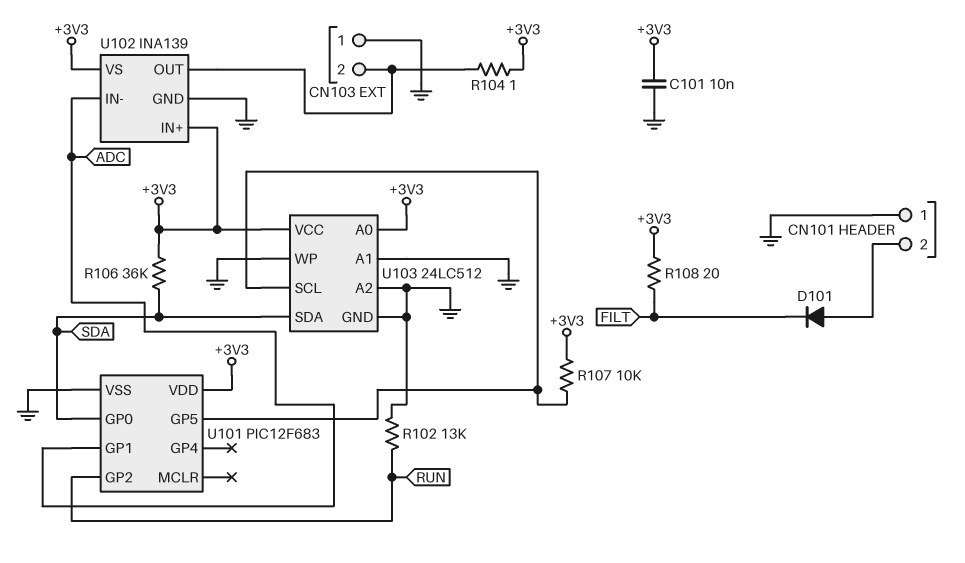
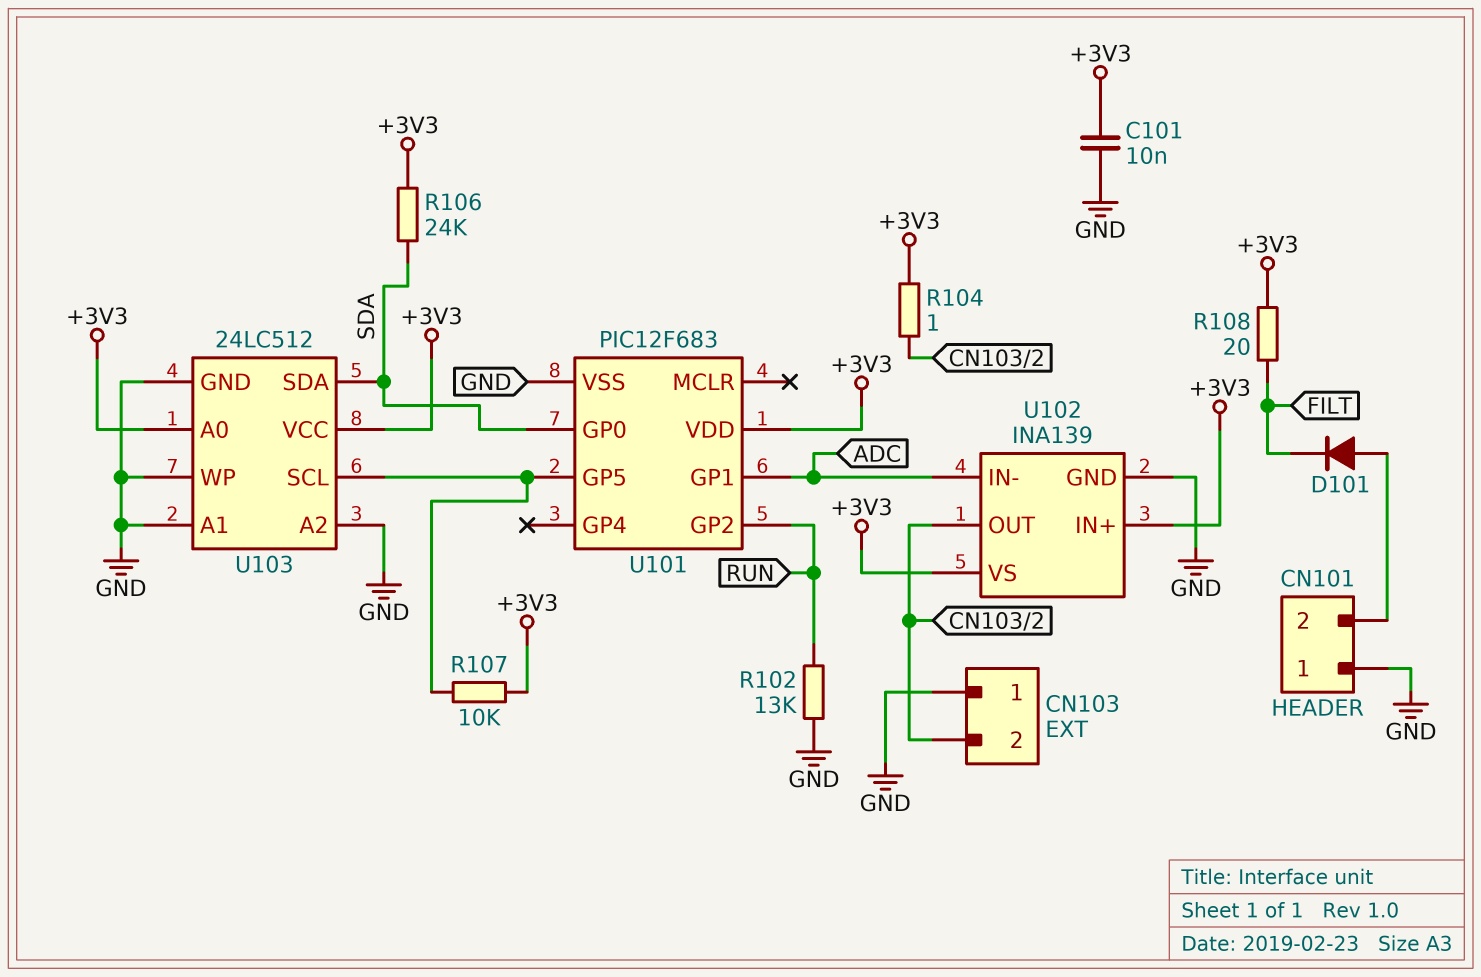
R106: 36k (+3V3, SDA) -> 24k (+3V3, SDA)

